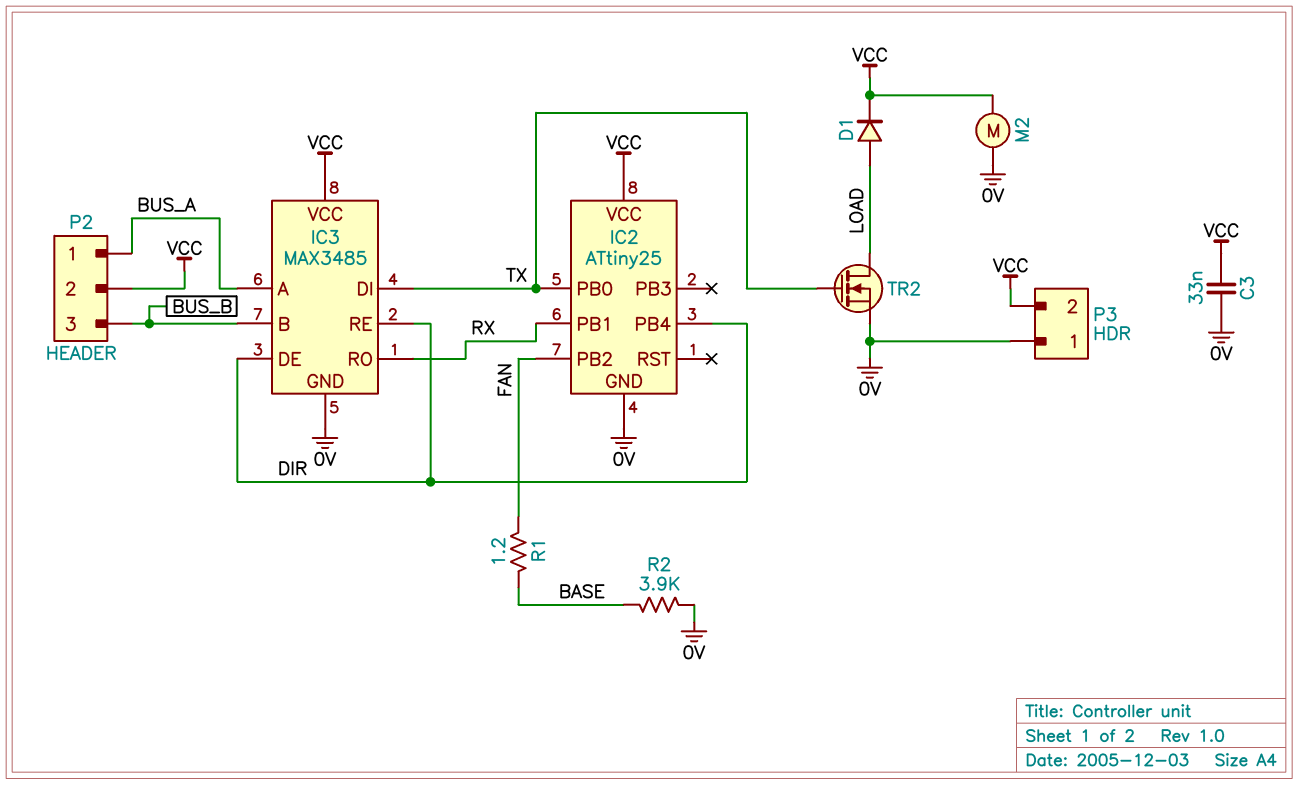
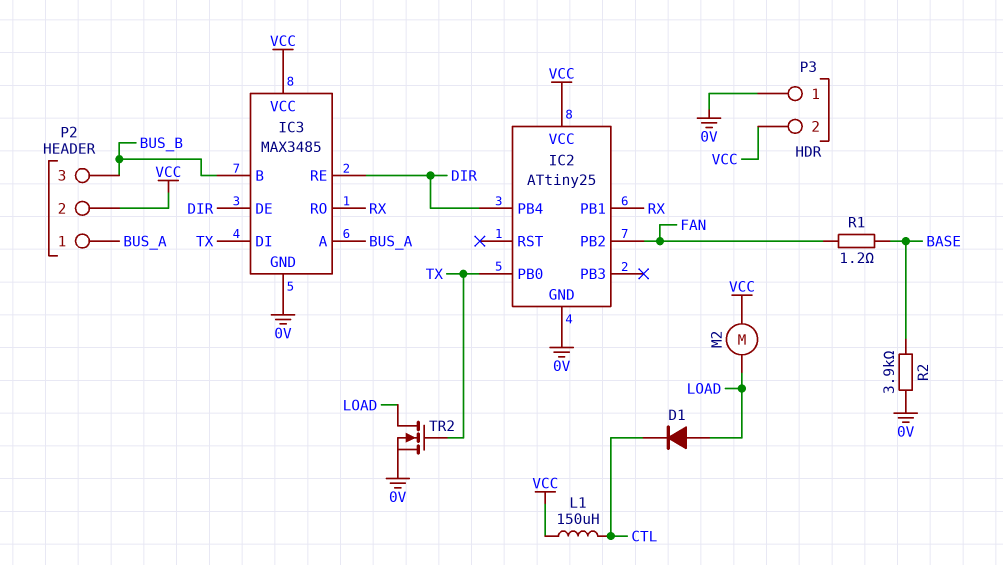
C3: 33nF (0V, VCC) -> none
D1: diode (A LOAD, K VCC) -> diode (A LOAD, K CTL)
L1: none -> 150uH (CTL, VCC)
M2: motor (0V, VCC) -> motor (LOAD, VCC)

